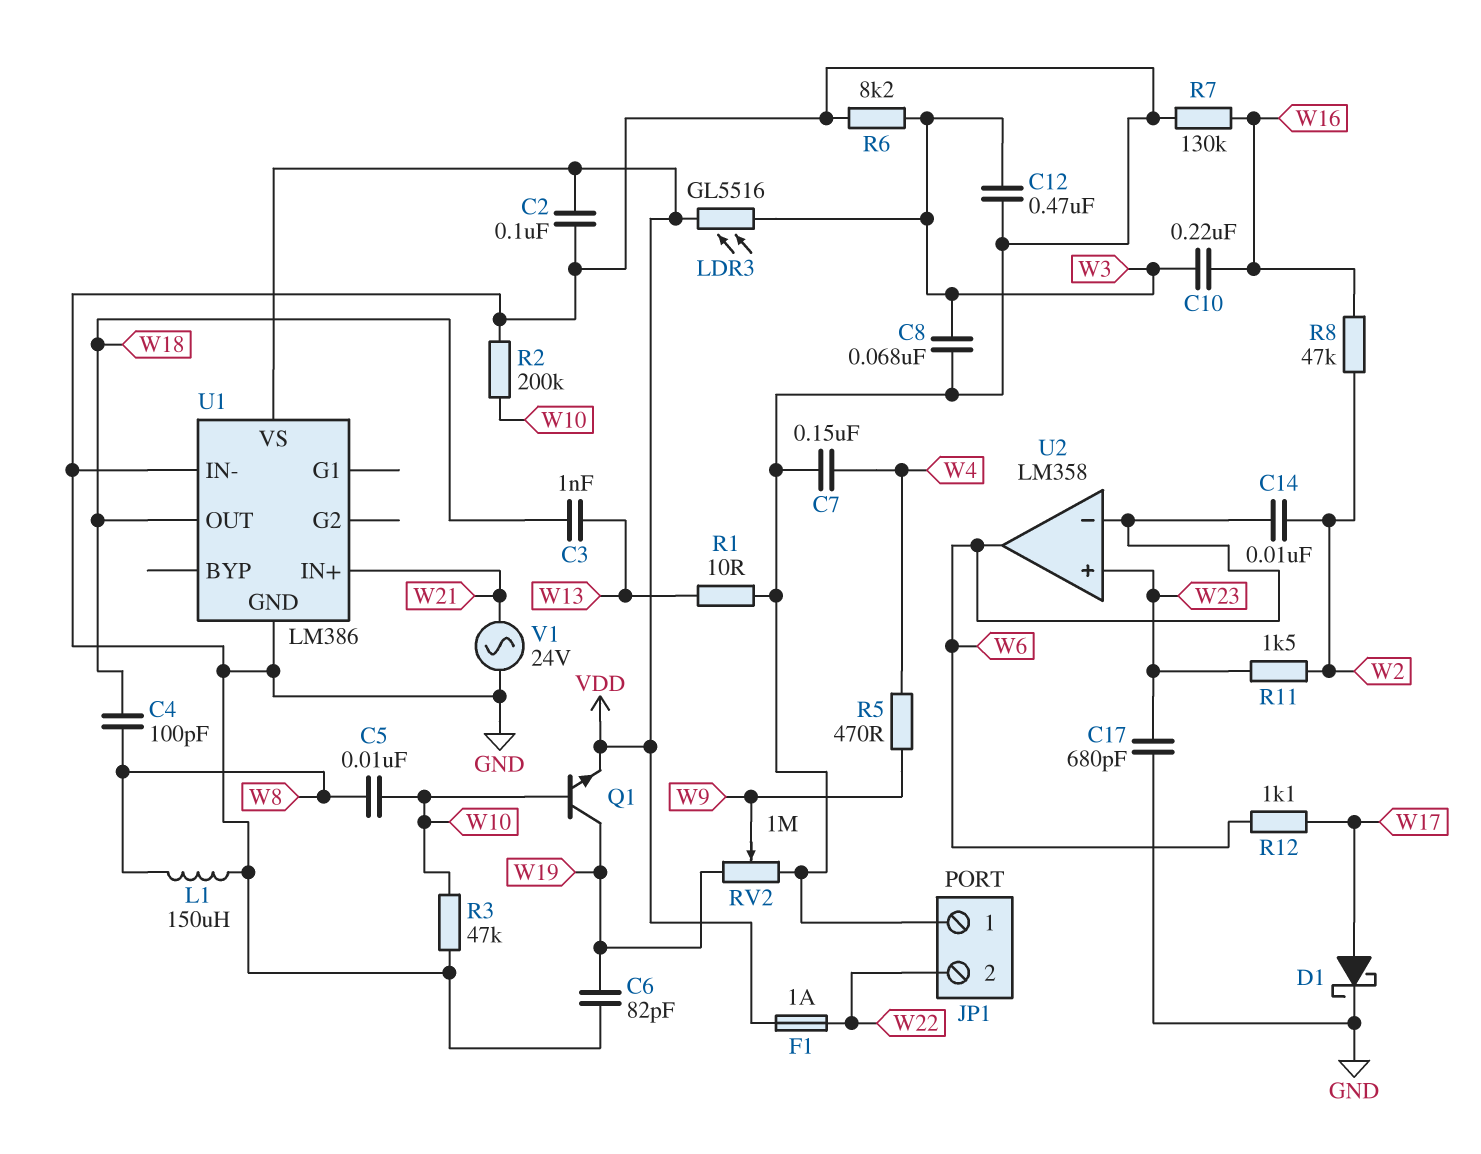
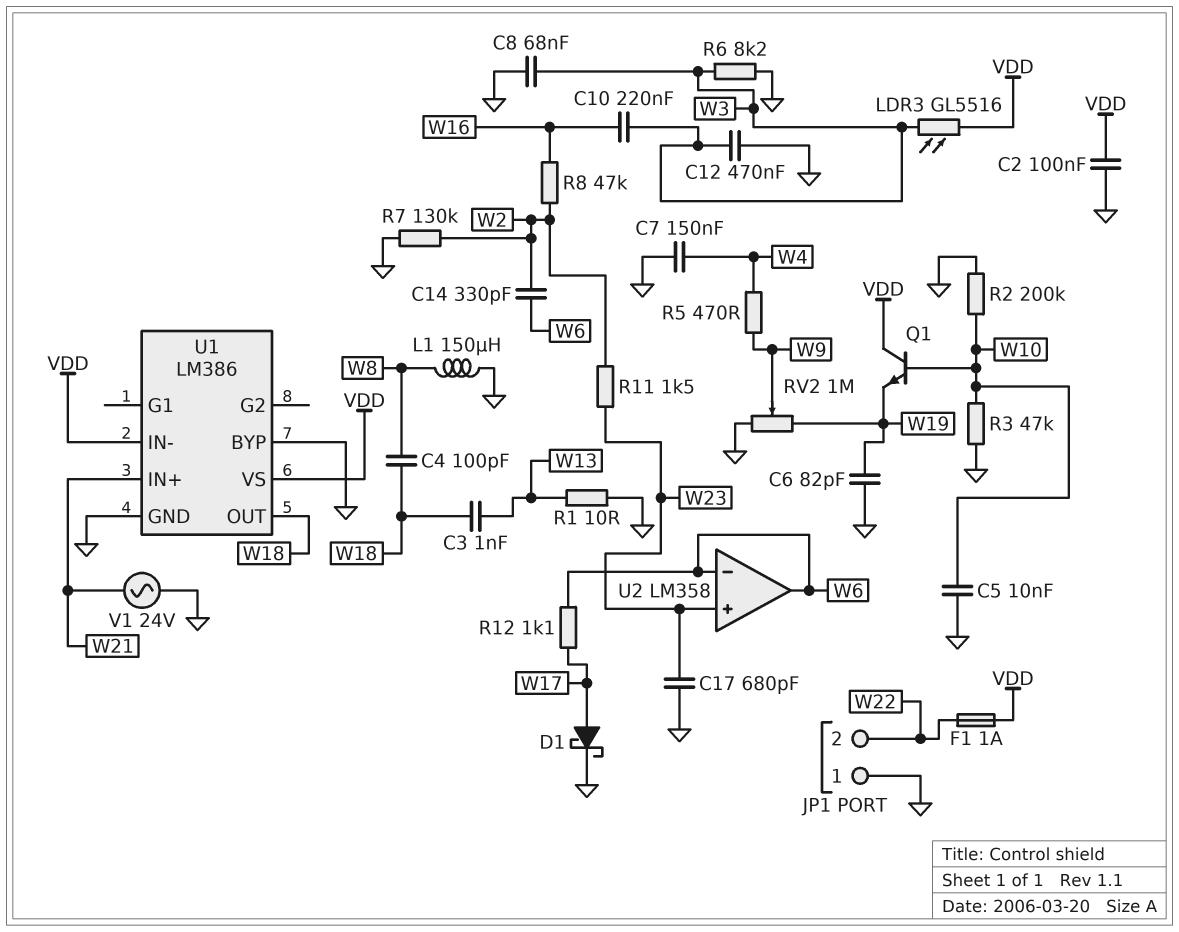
C5: 10nF (W8, W10) -> 10nF (GND, W10)
C14: 10nF (W2, W6) -> 330pF (W2, W6)
Q1: NPN (B W10, C W19, E VDD) -> NPN (B W10, C VDD, E W19)
R7: 130k (GND, W16) -> 130k (GND, W2)
U1 pin BYP: none -> GND
U1 pin IN-: GND -> VDD

